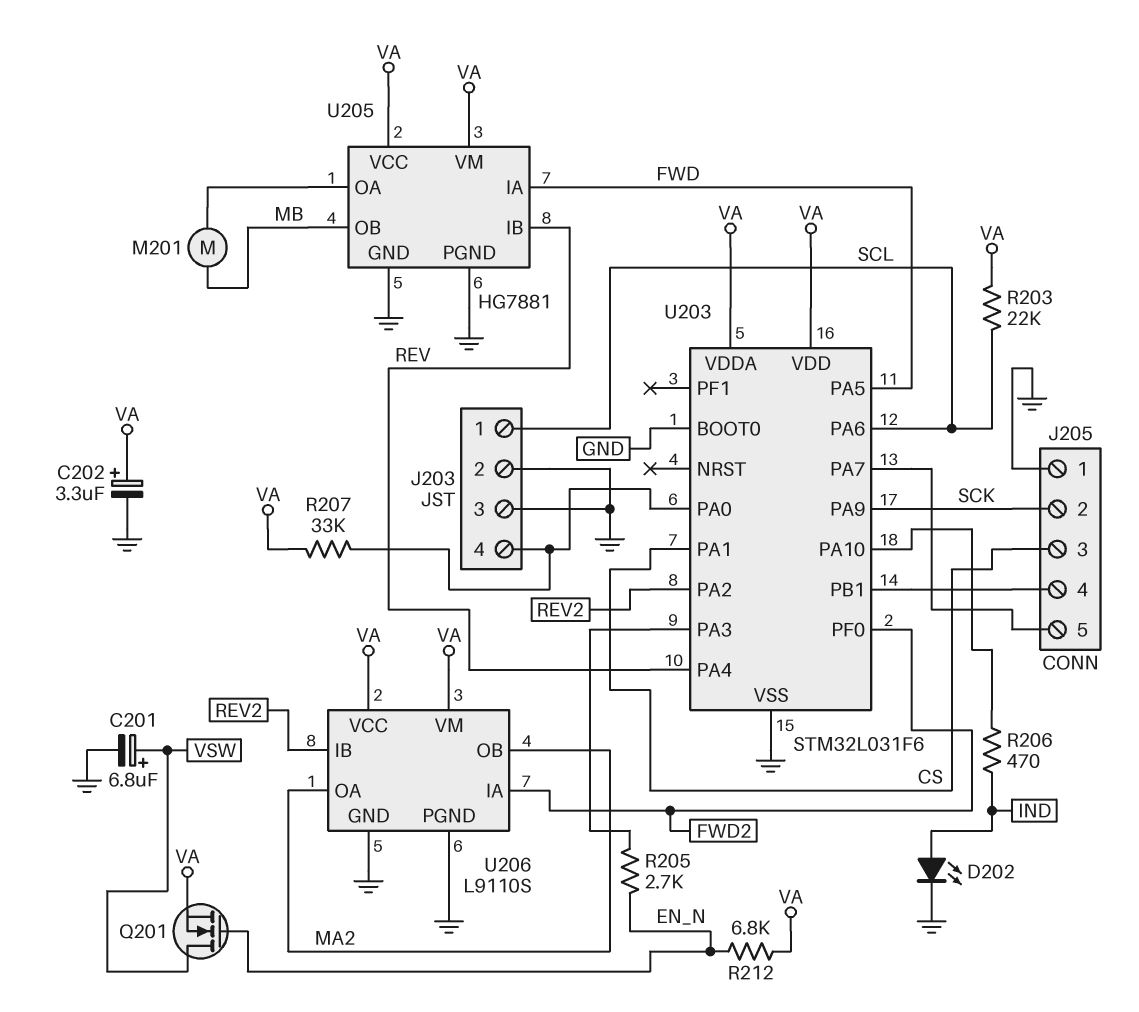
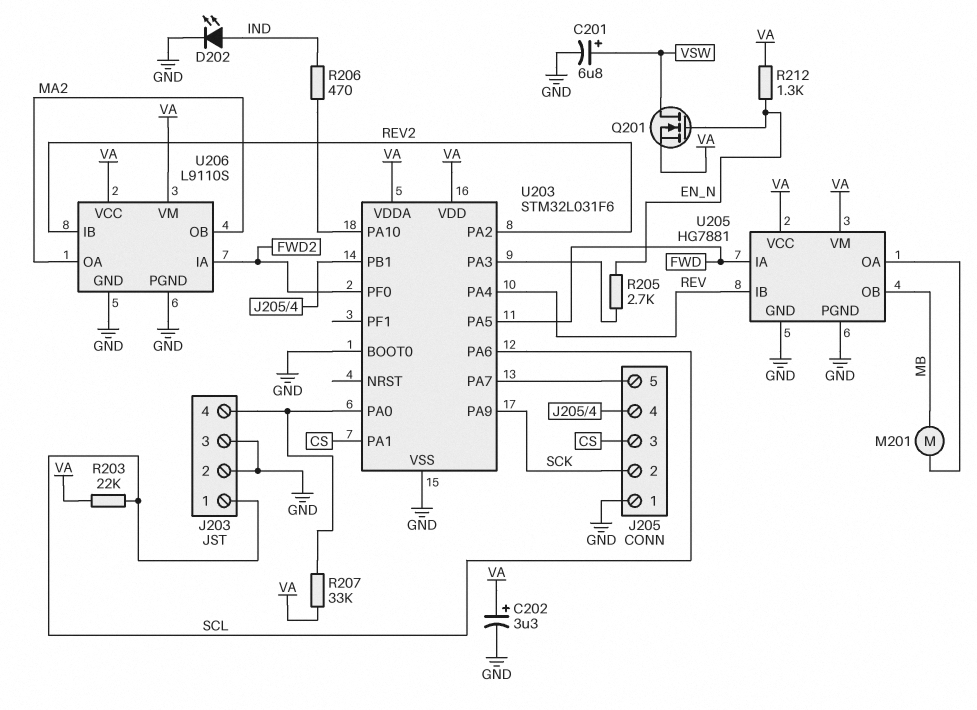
R212: 6.8k (EN_N, VA) -> 1.3k (EN_N, VA)

